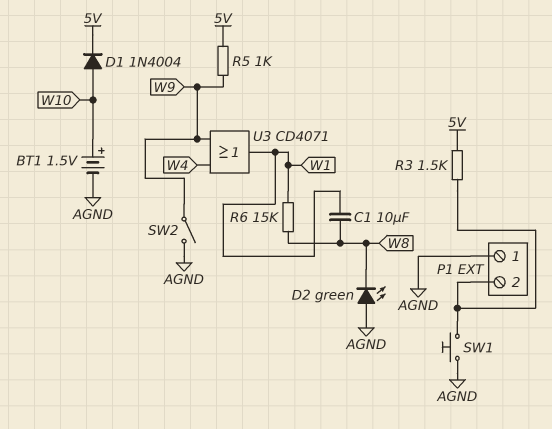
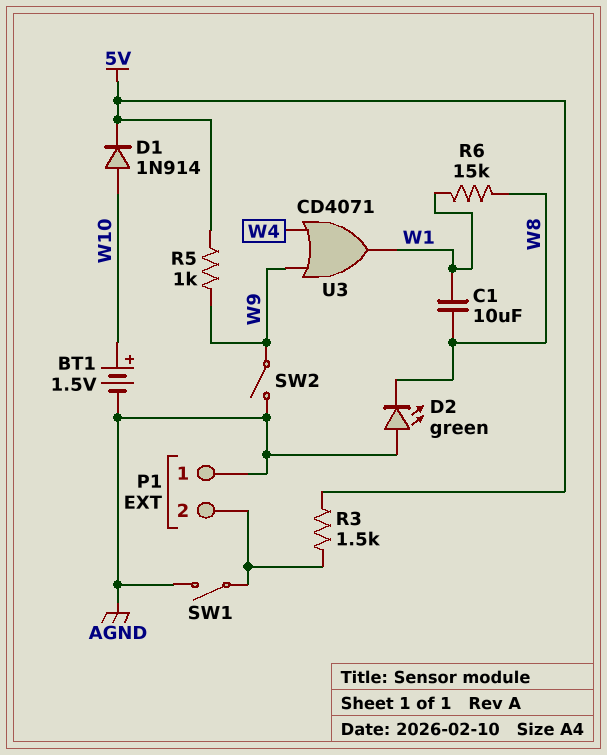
D1: diode 1N4004 (A W10, K 5V) -> diode 1N914 (A W10, K 5V)
SW1: button (AGND, P1/2) -> switch (AGND, P1/2)

